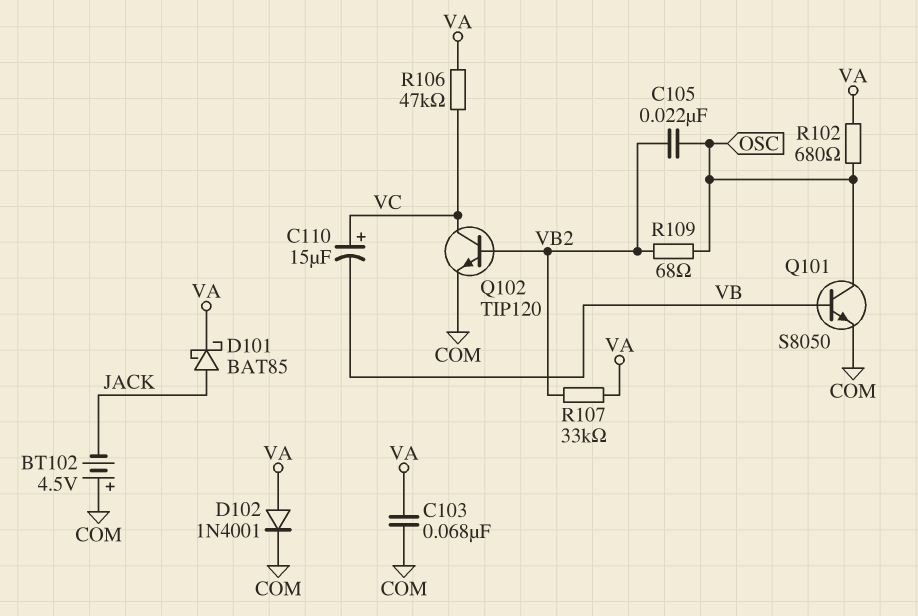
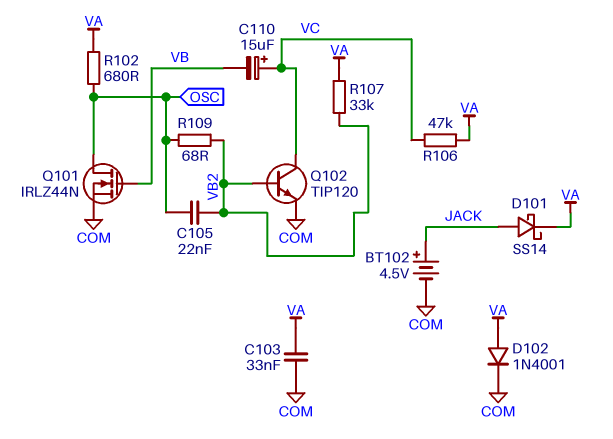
BT102: 4.5V (plus COM, minus JACK) -> 4.5V (plus JACK, minus COM)
C103: 68nF (COM, VA) -> 33nF (COM, VA)
D101: schottky BAT85 (A JACK, K VA) -> schottky SS14 (A JACK, K VA)
Q101: NPN S8050 (B VB, C OSC, E COM) -> NMOS IRLZ44N (G VB, D OSC, S COM)

